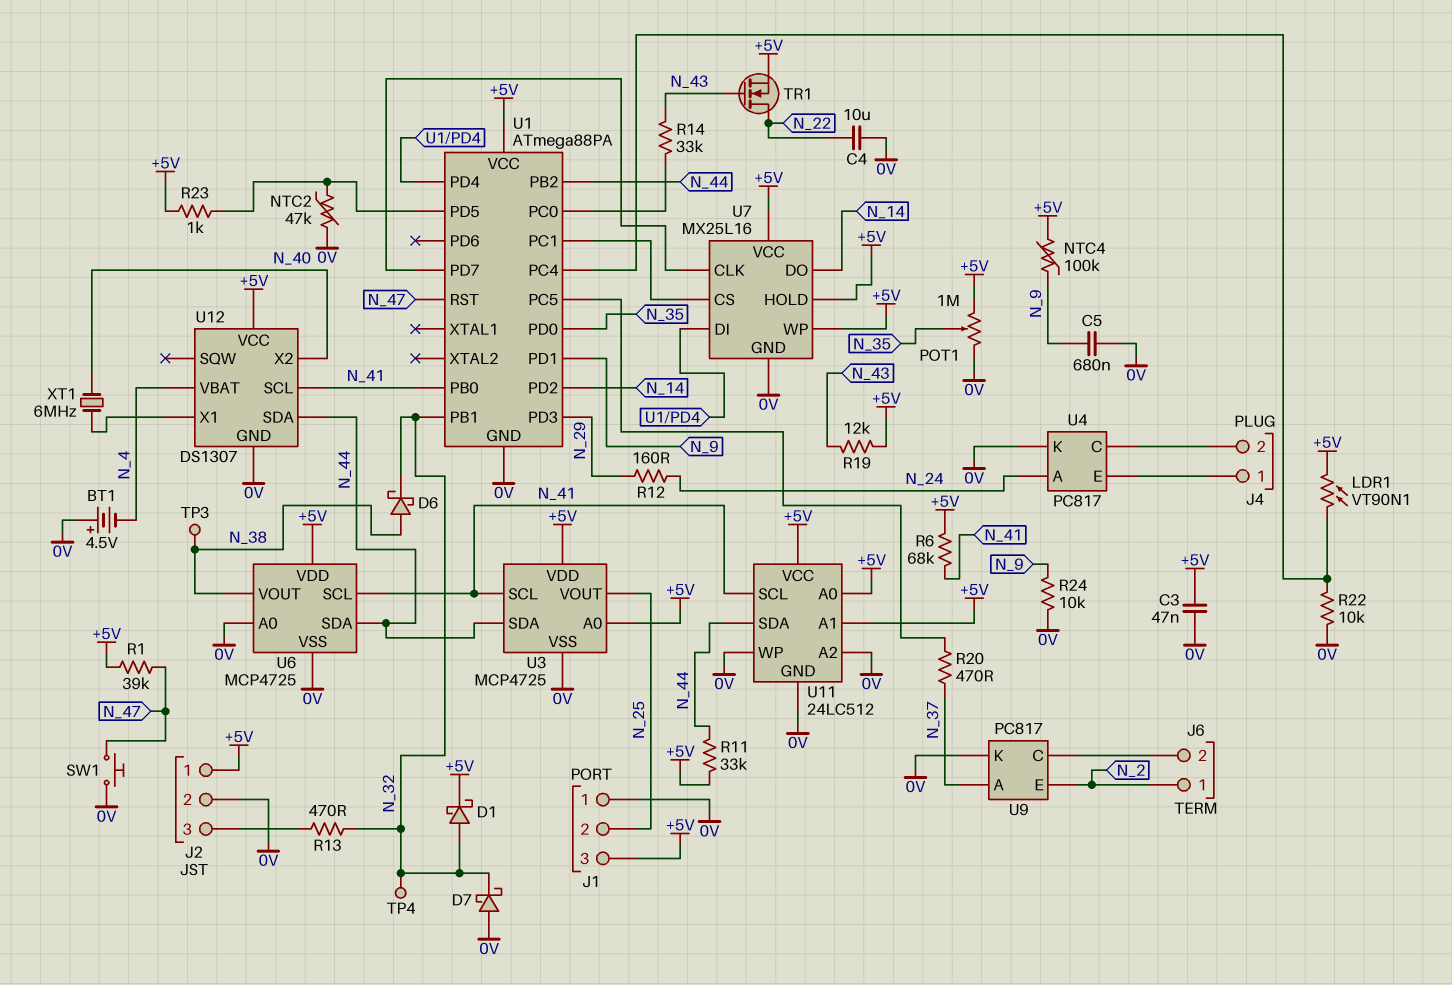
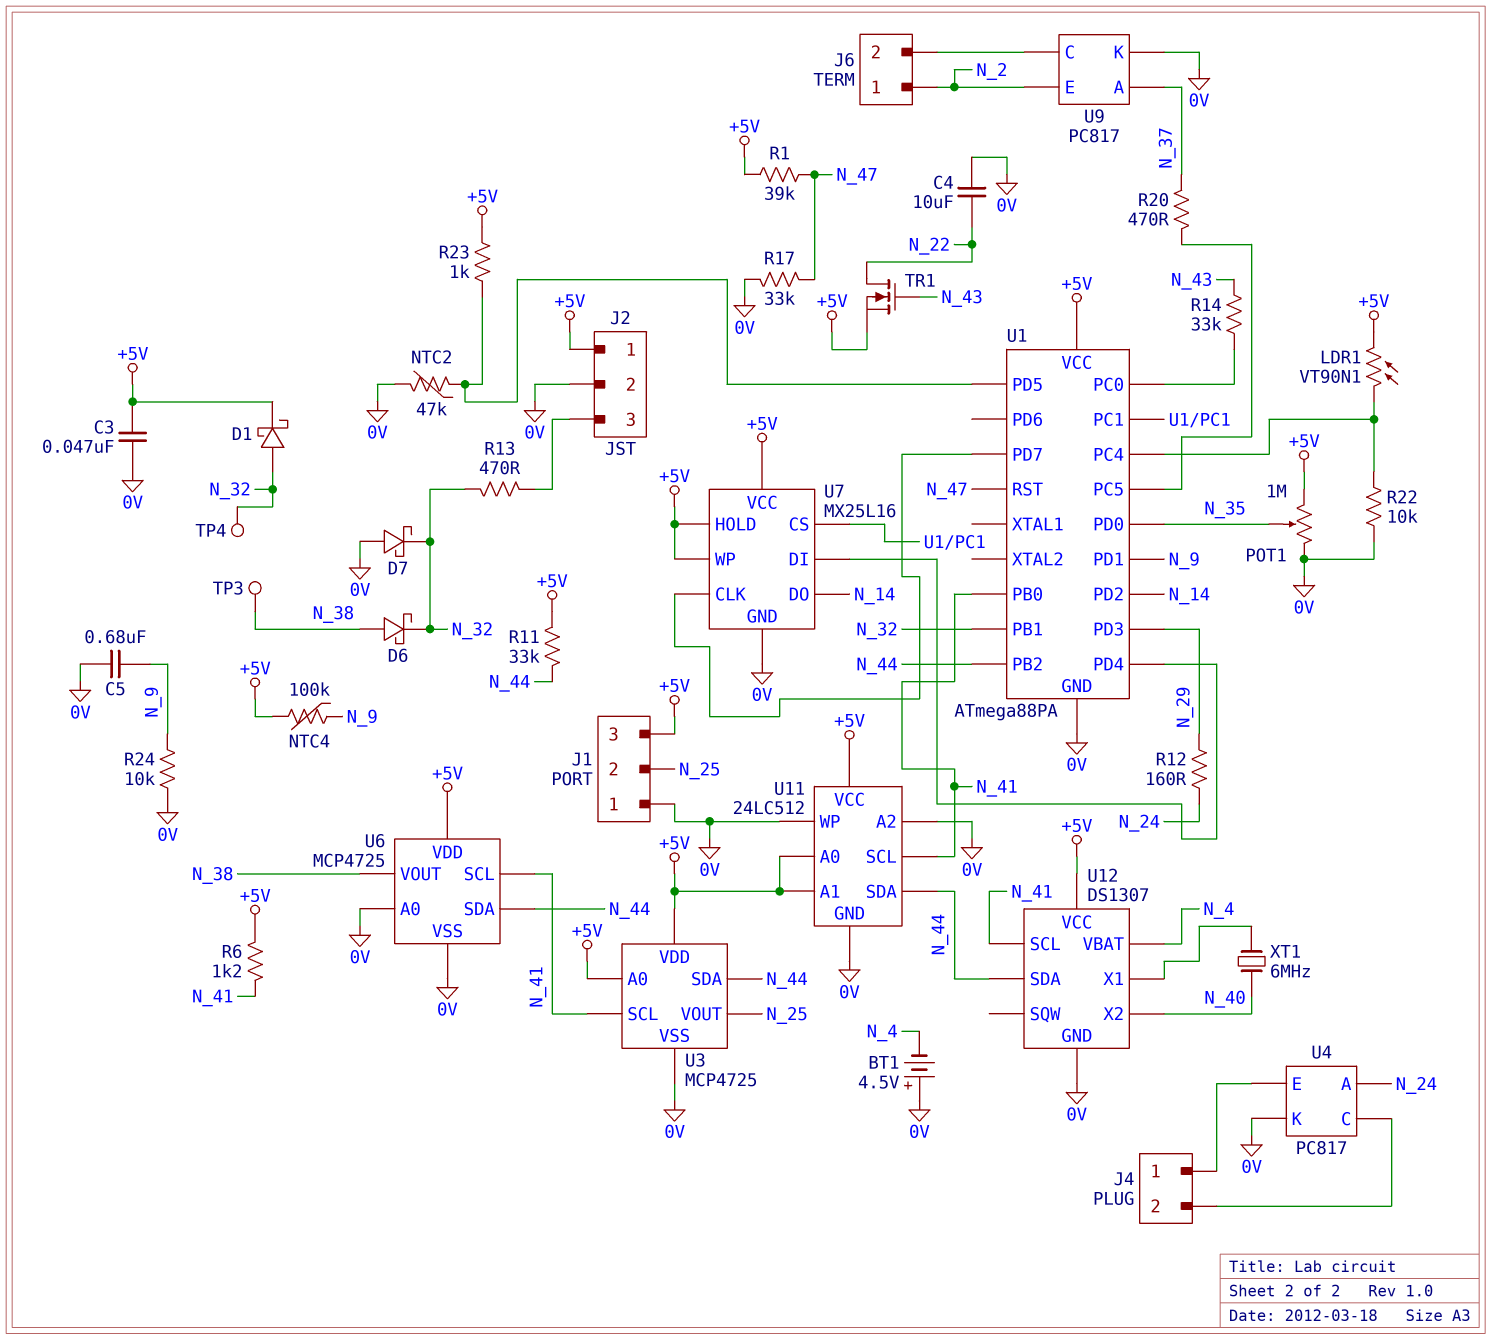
R6: 68k (+5V, N_41) -> 1.2k (+5V, N_41)
R17: none -> 33k (0V, N_47)
R19: 12k (+5V, N_43) -> none
SW1: button (0V, N_47) -> none

